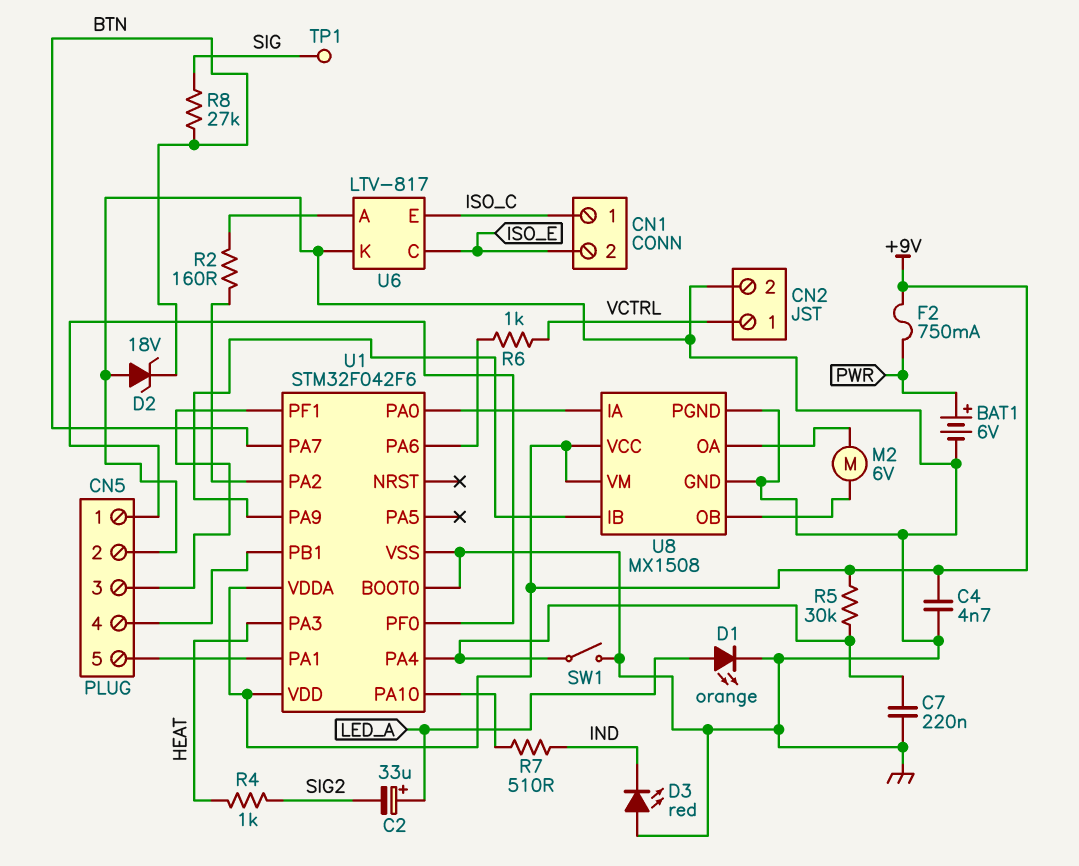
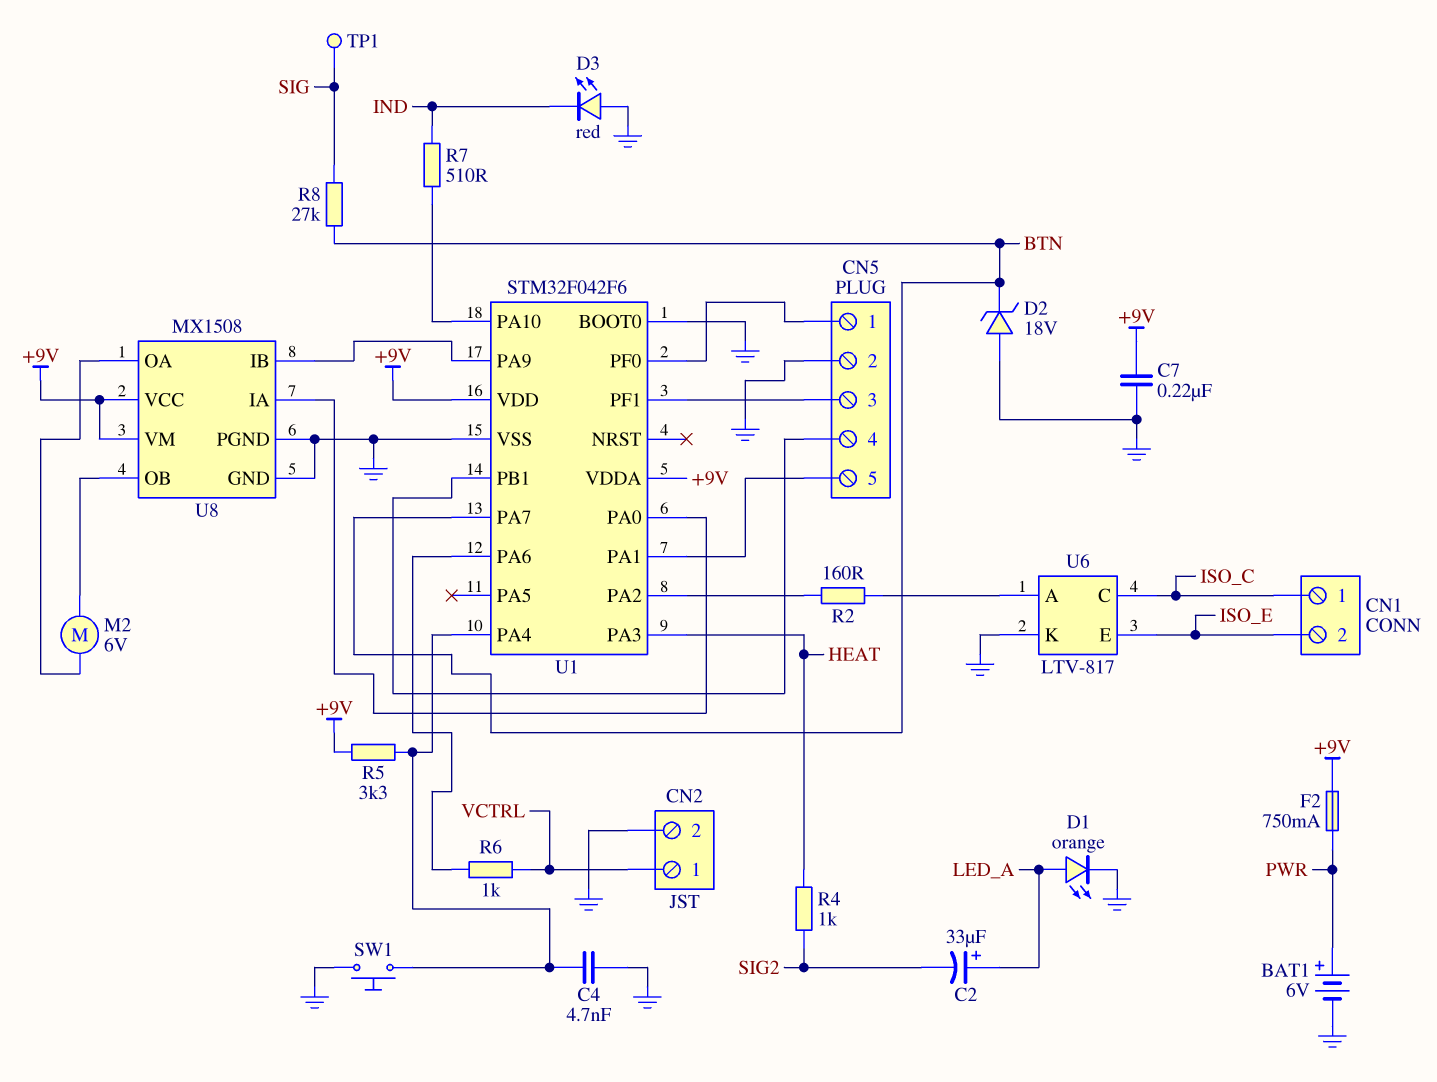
C4: 4.7nF (+9V, GND) -> 4.7nF (GND, U1/PA4)
C7: 220nF (GND, U1/PA4) -> 220nF (+9V, GND)
R5: 30k (+9V, U1/PA4) -> 3.3k (+9V, U1/PA4)
SW1: switch (GND, U1/PA4) -> button (GND, U1/PA4)
U6 pin C: ISO_E -> ISO_C
U6 pin E: ISO_C -> ISO_E

